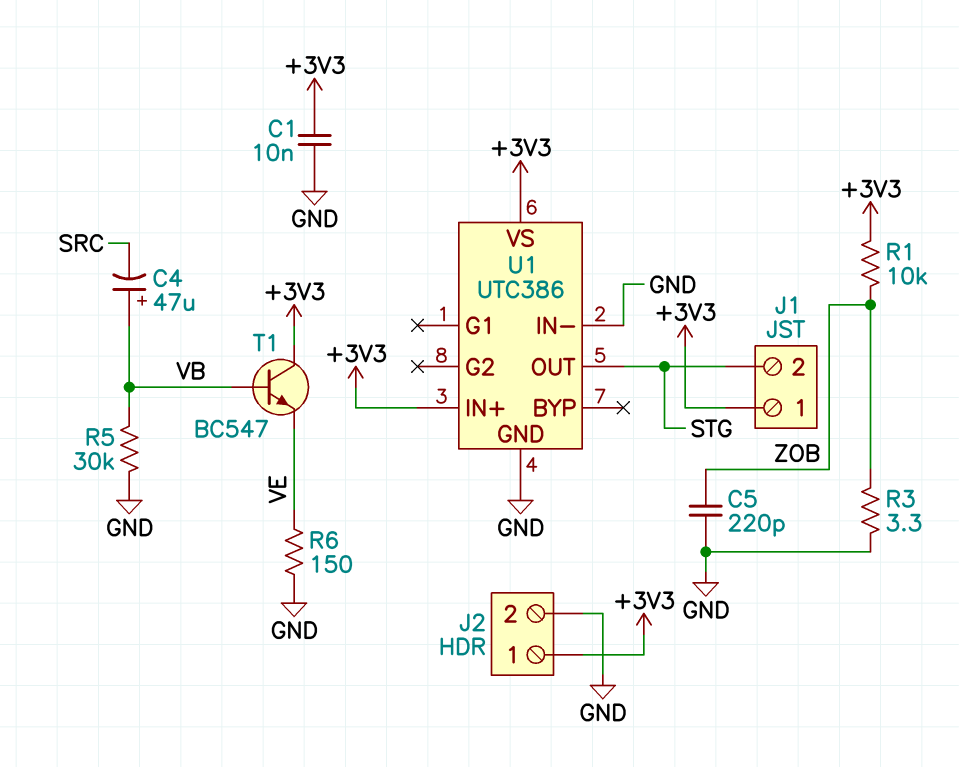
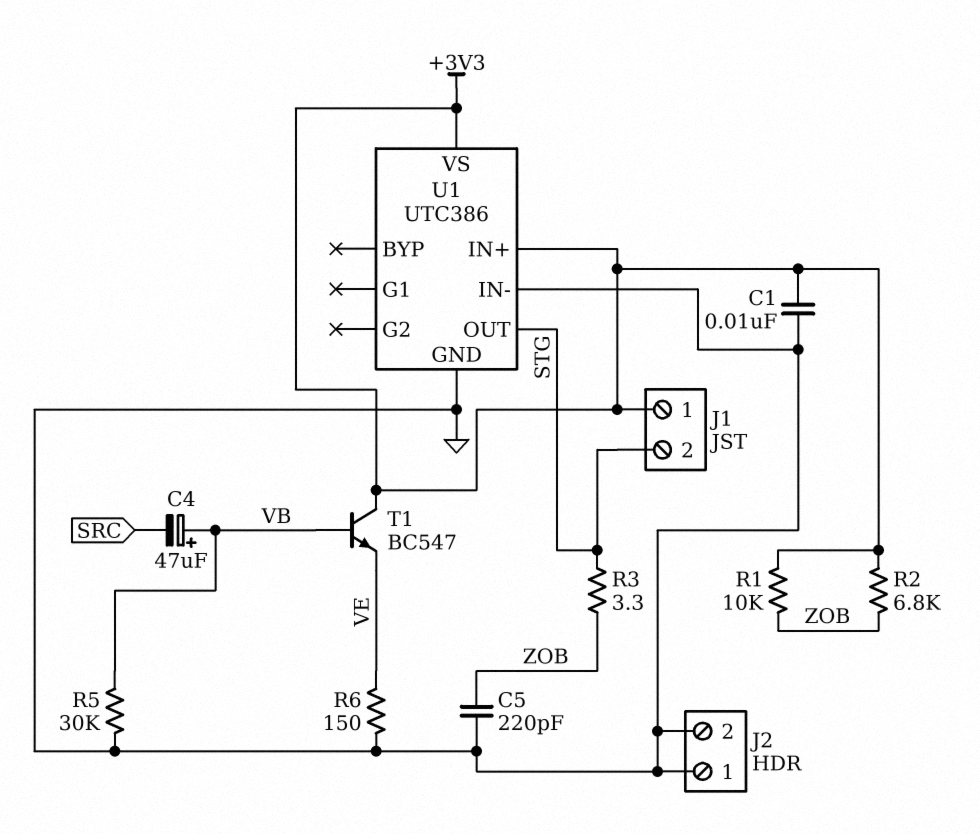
J2 pin 1: +3V3 -> GND
R2: none -> 6.8k (+3V3, ZOB)
R3: 3.3 (GND, ZOB) -> 3.3 (STG, ZOB)

